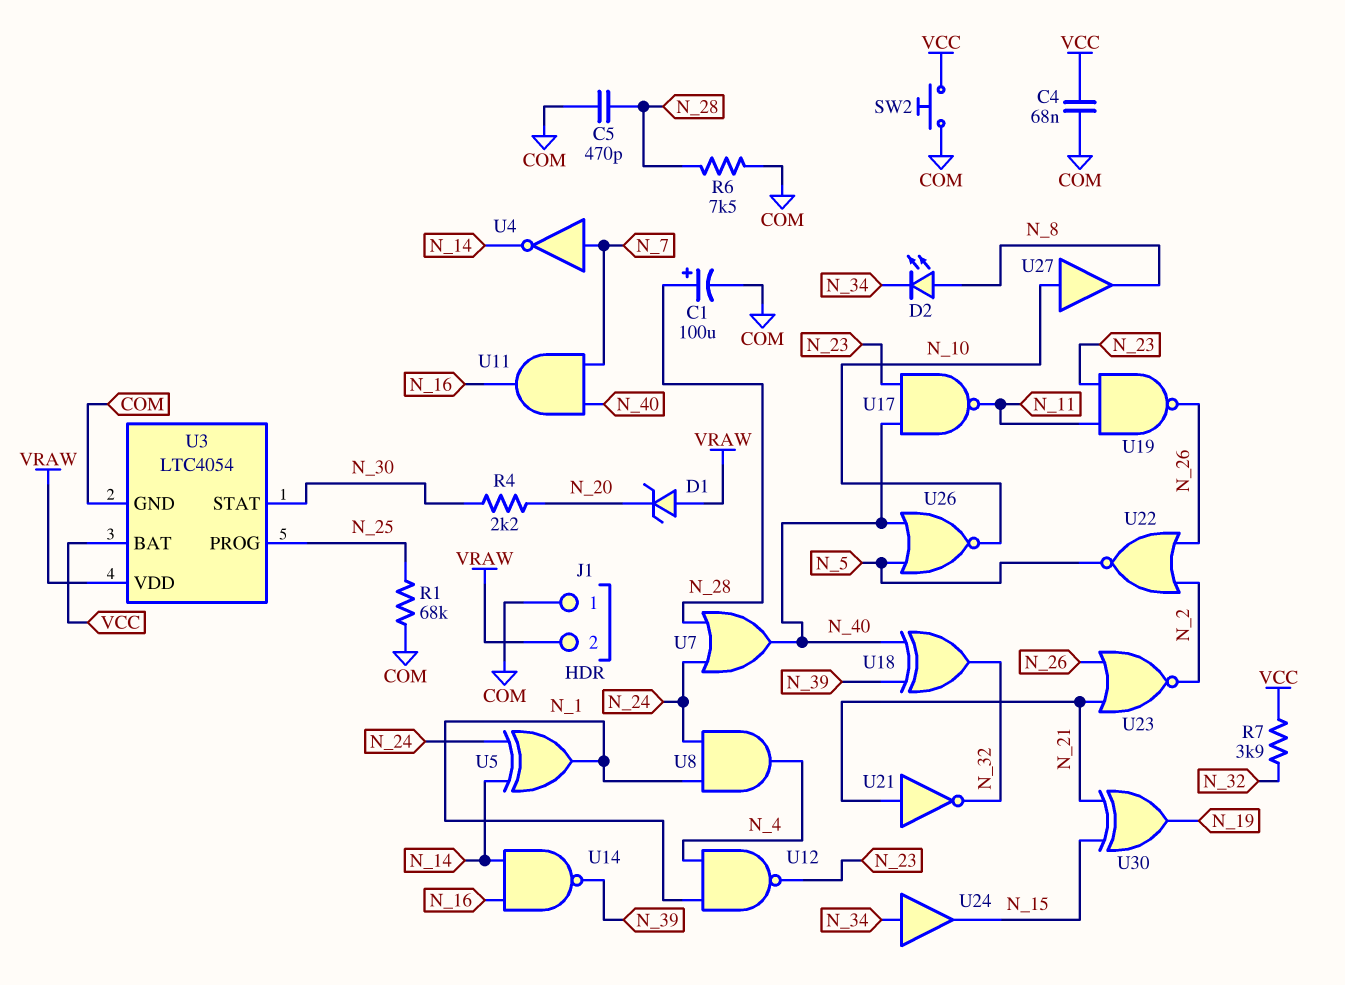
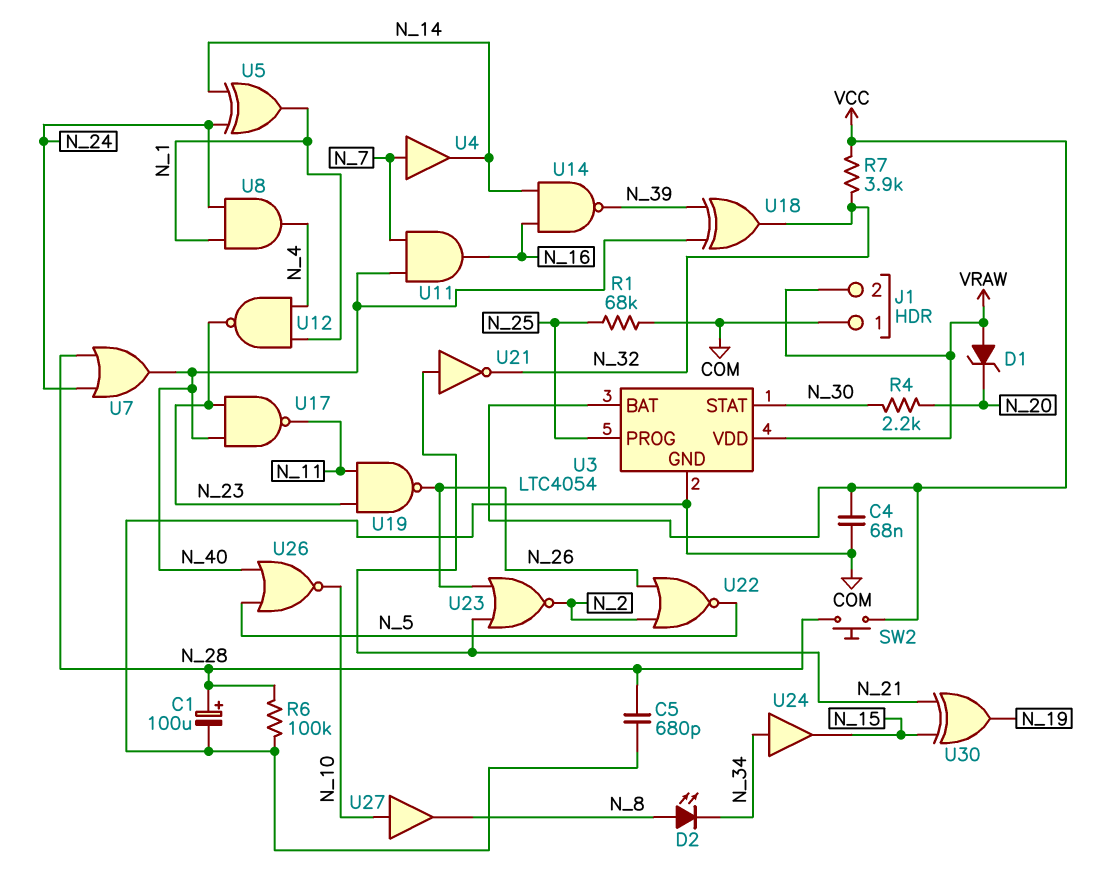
C5: 470pF (COM, N_28) -> 680pF (COM, N_28)
R6: 7.5k (COM, N_28) -> 100k (COM, N_28)
SW2: button (COM, VCC) -> button (N_28, VCC)
U4: NOT (in N_7, out N_14) -> buffer (in N_7, out N_14)

